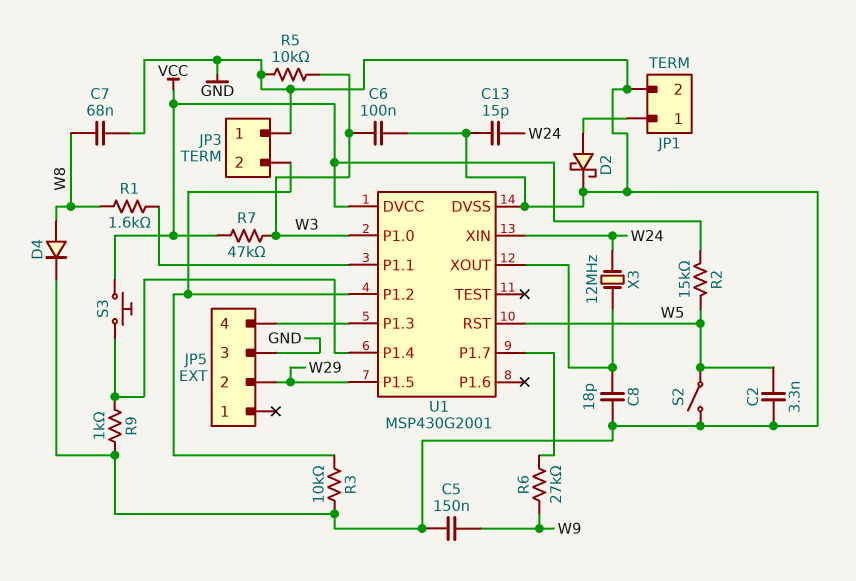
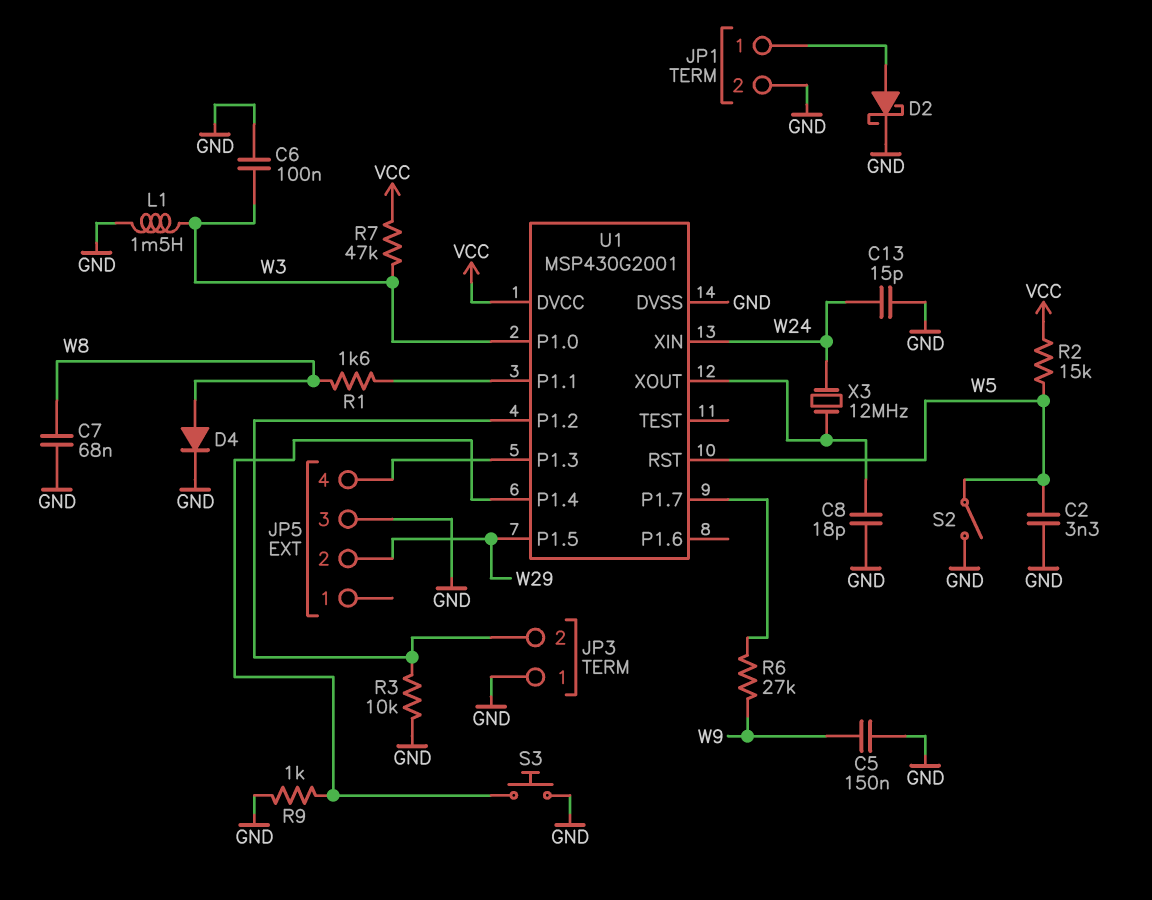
L1: none -> 1.5mH (GND, W3)
R5: 10k (GND, W3) -> none
S3: button (U1/P1.4, VCC) -> button (GND, U1/P1.4)

